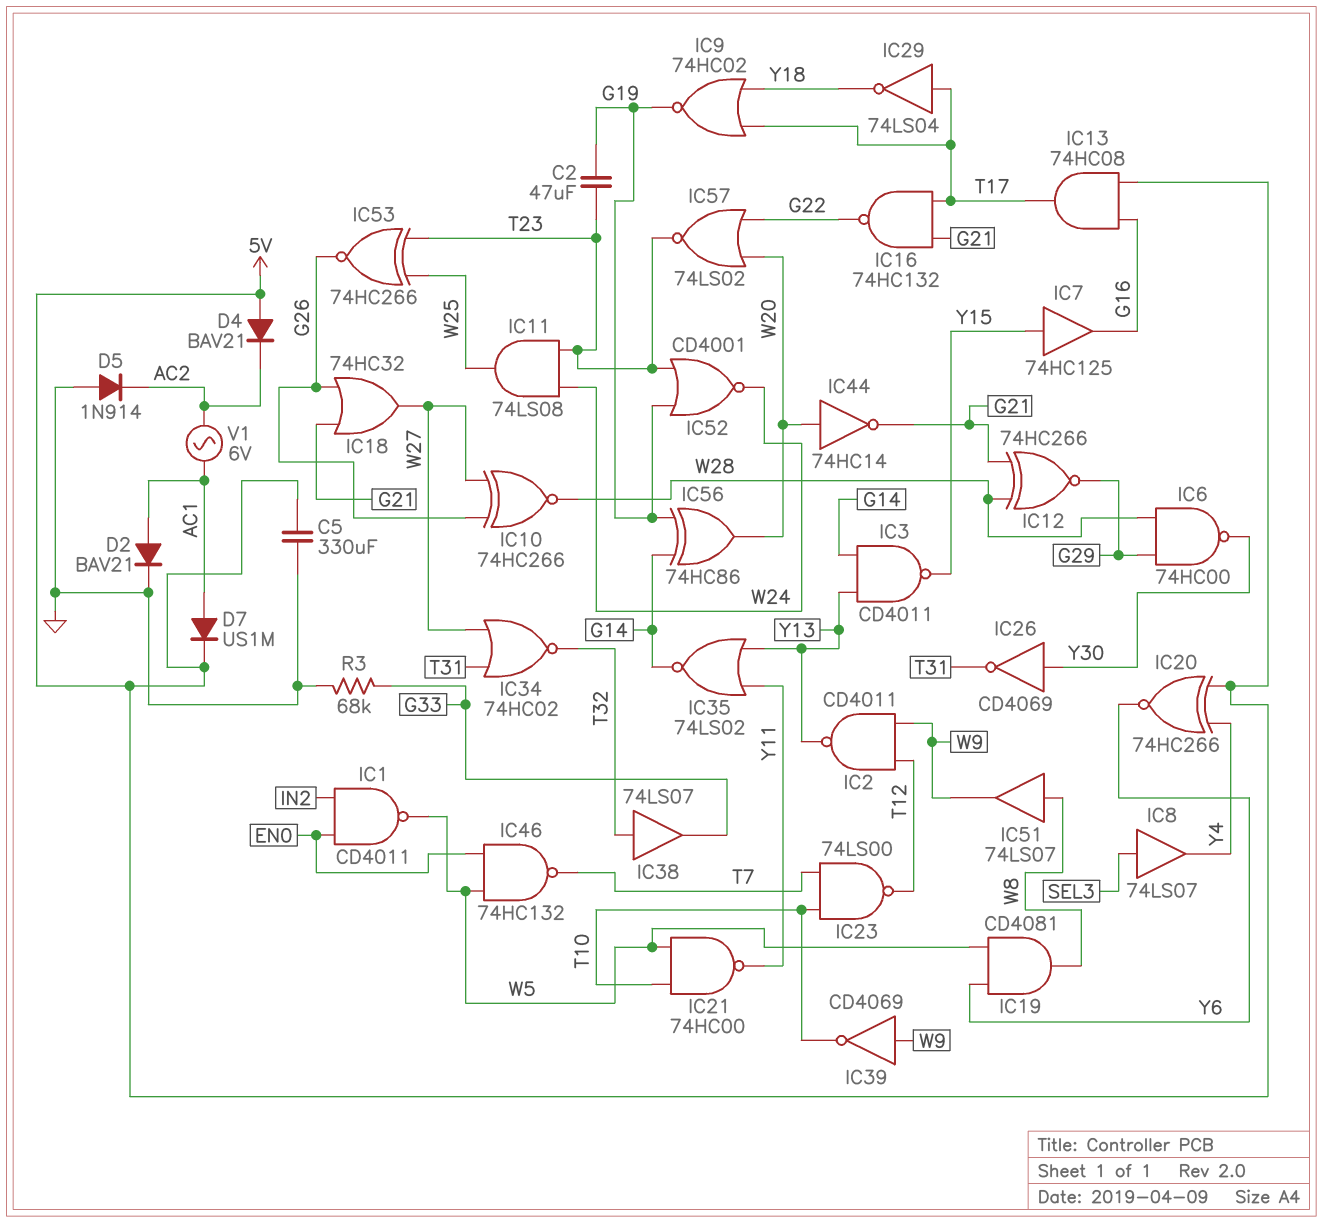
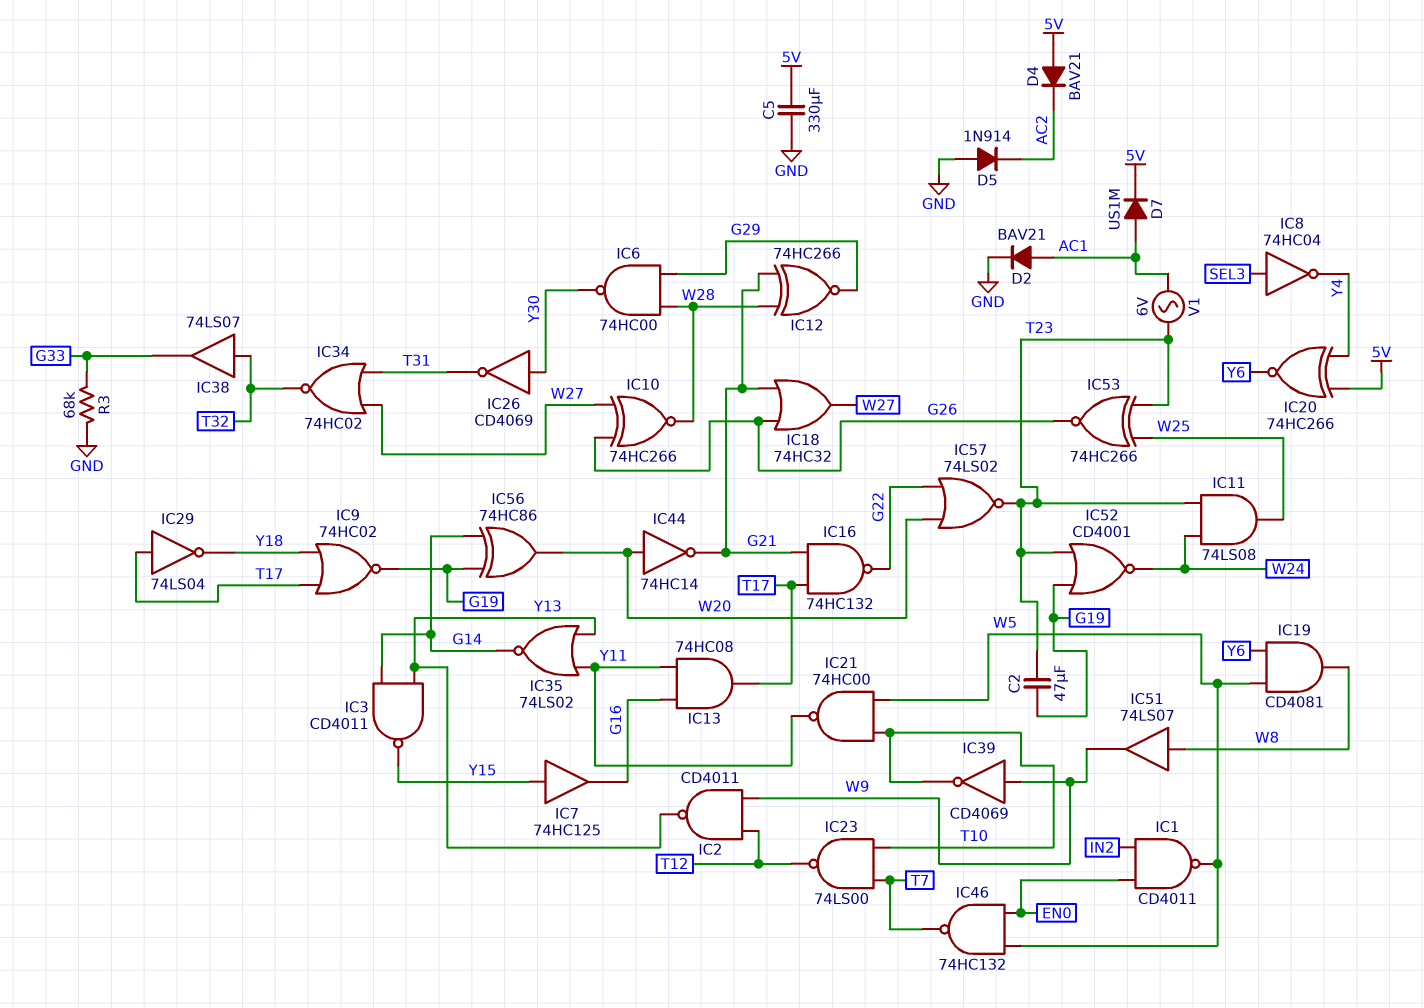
IC8: buffer 74LS07 (in SEL3, out Y4) -> NOT 74HC04 (in SEL3, out Y4)
IC13: AND 74HC08 (in 5V, in G16, out T17) -> AND 74HC08 (in G16, in Y11, out T17)
V1: AC 6V (AC1, AC2) -> AC 6V (AC1, T23)

